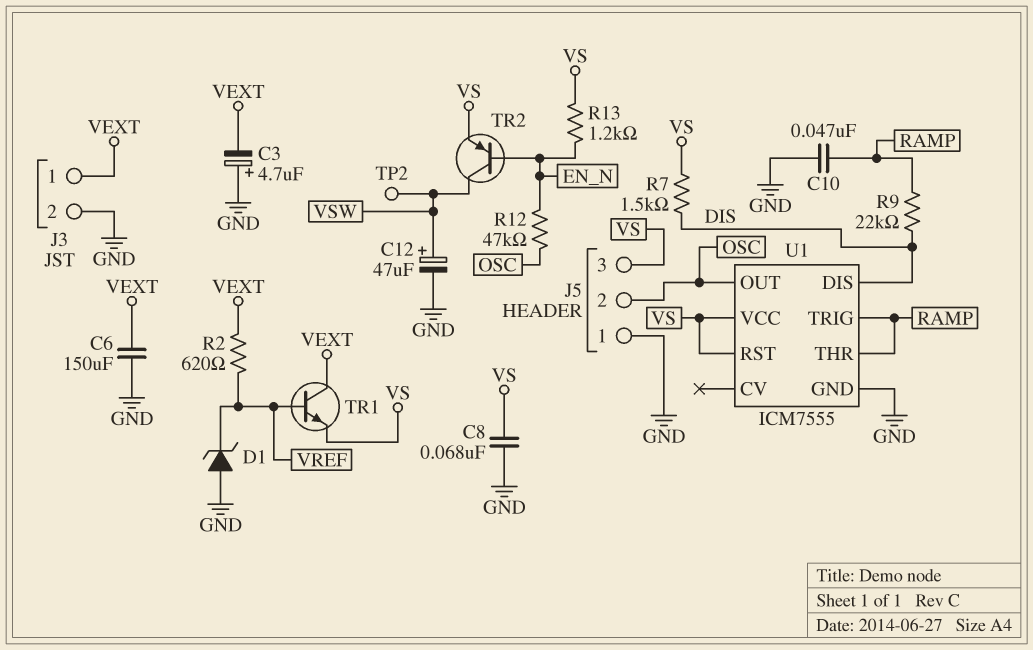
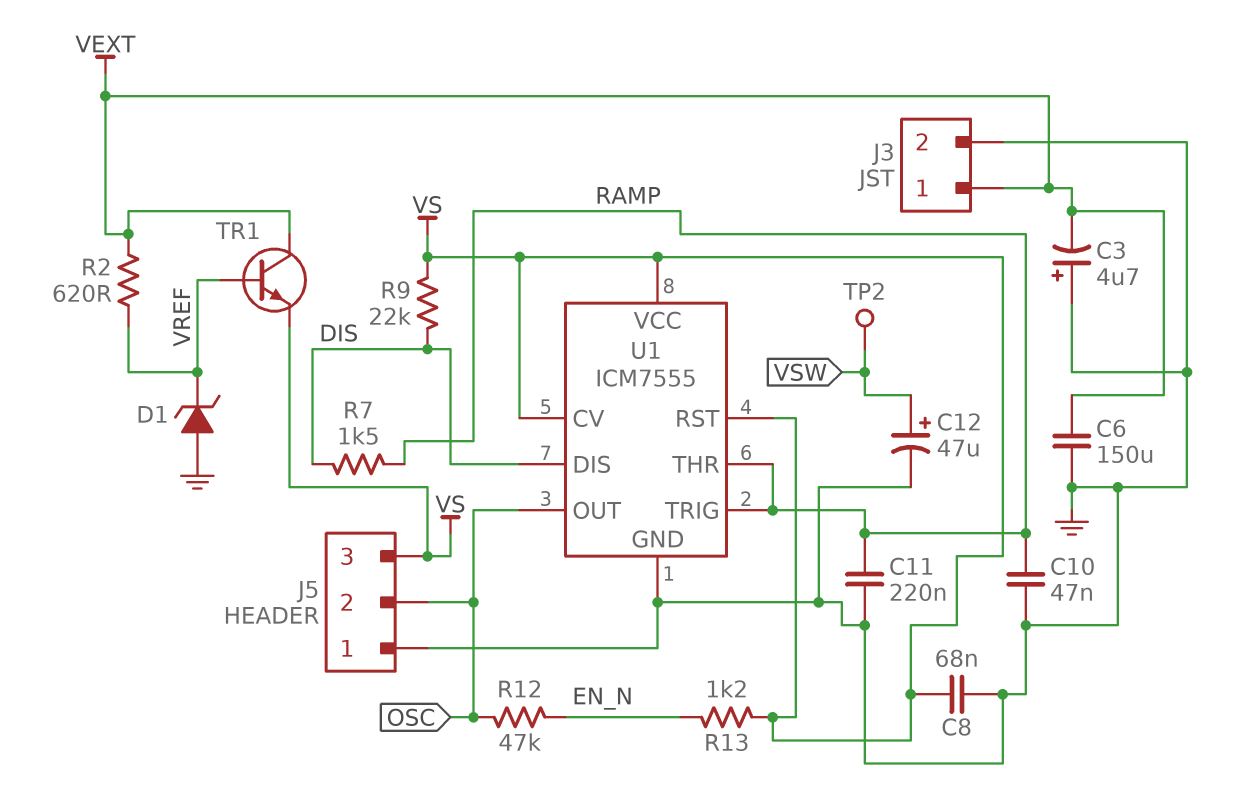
C11: none -> 220nF (GND, RAMP)
R7: 1.5k (DIS, VS) -> 1.5k (DIS, RAMP)
R9: 22k (DIS, RAMP) -> 22k (DIS, VS)
TR2: PNP (B EN_N, C VSW, E VS) -> none
U1 pin CV: none -> VS

